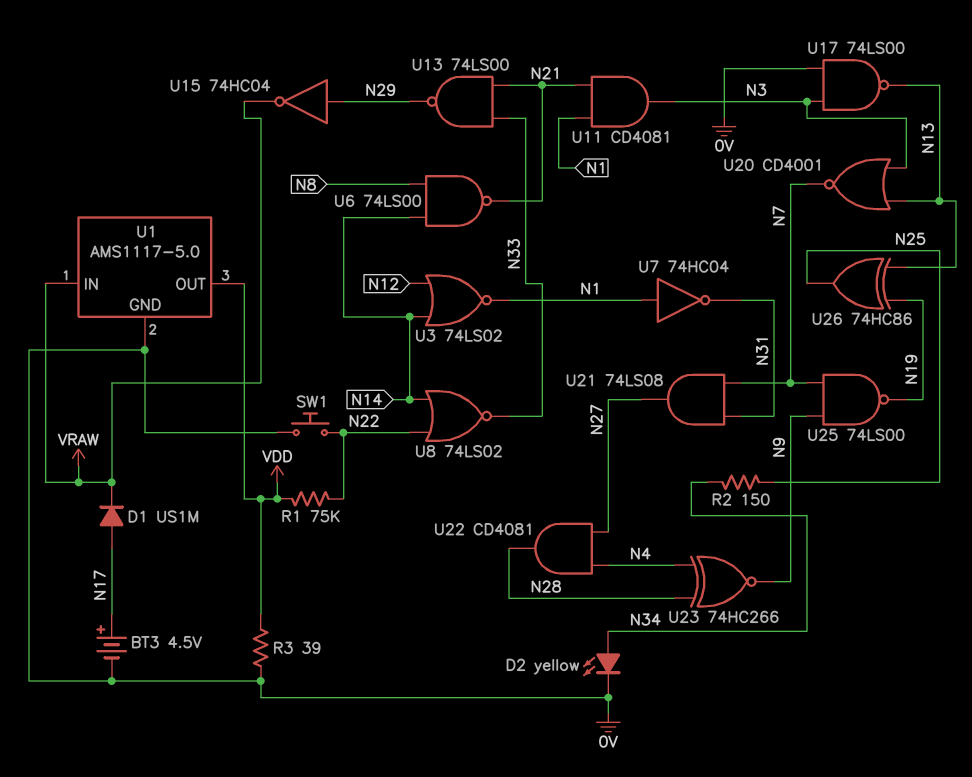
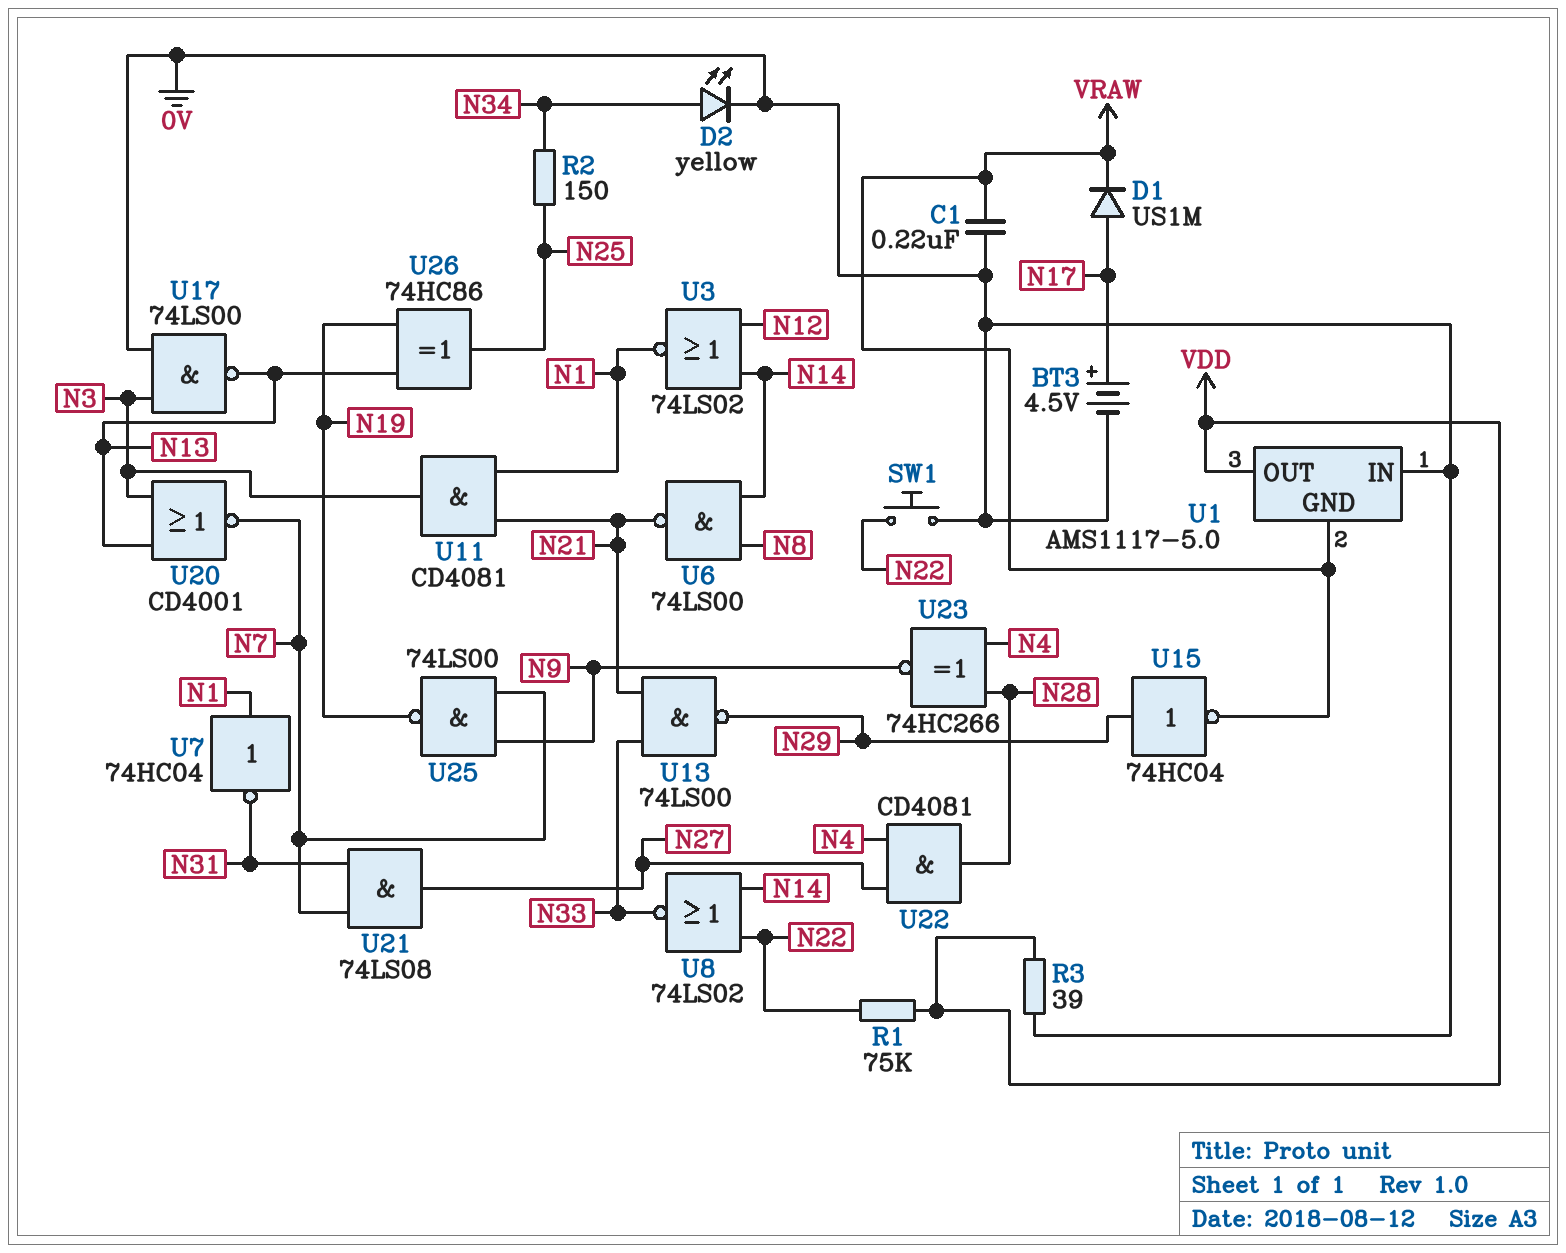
C1: none -> 220nF (0V, VRAW)
U1 pin GND: 0V -> VRAW
U1 pin IN: VRAW -> 0V

